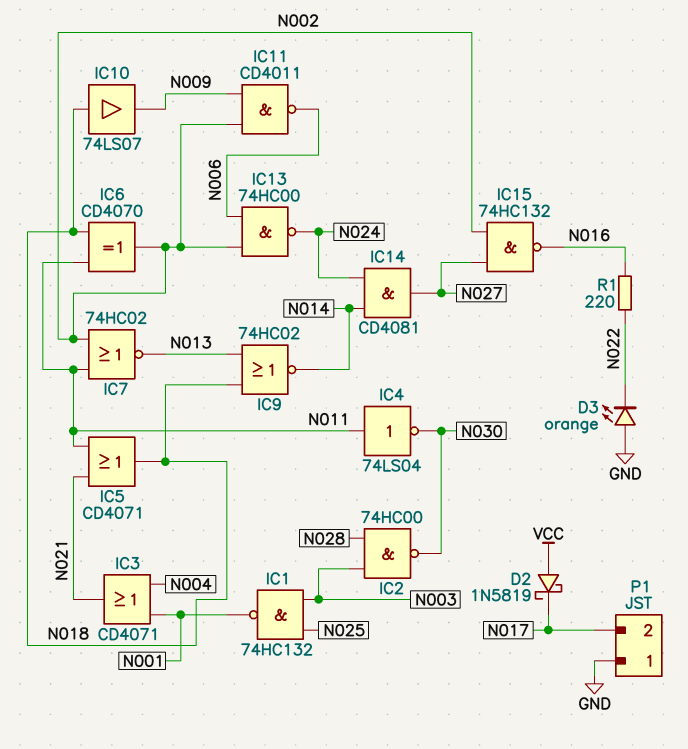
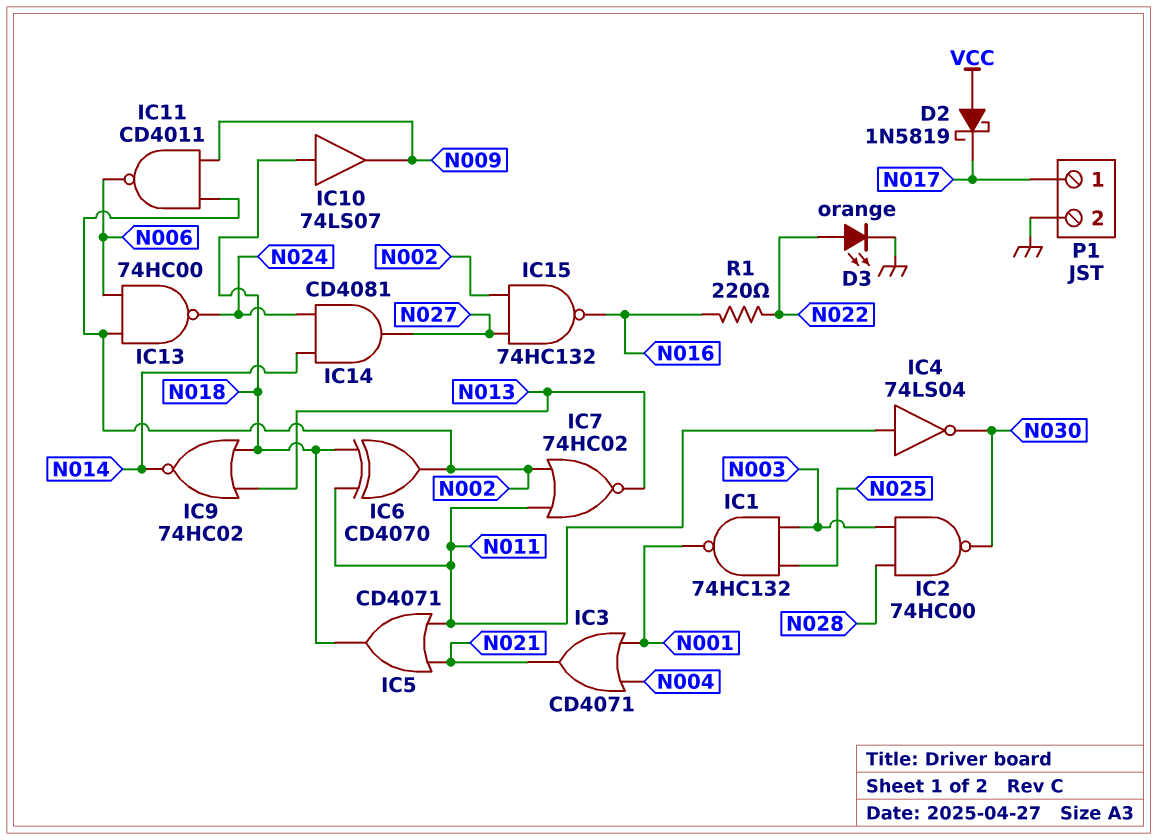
D3: LED orange (A GND, K N022) -> LED orange (A N022, K GND)
P1 pin 1: GND -> N017
P1 pin 2: N017 -> GND

